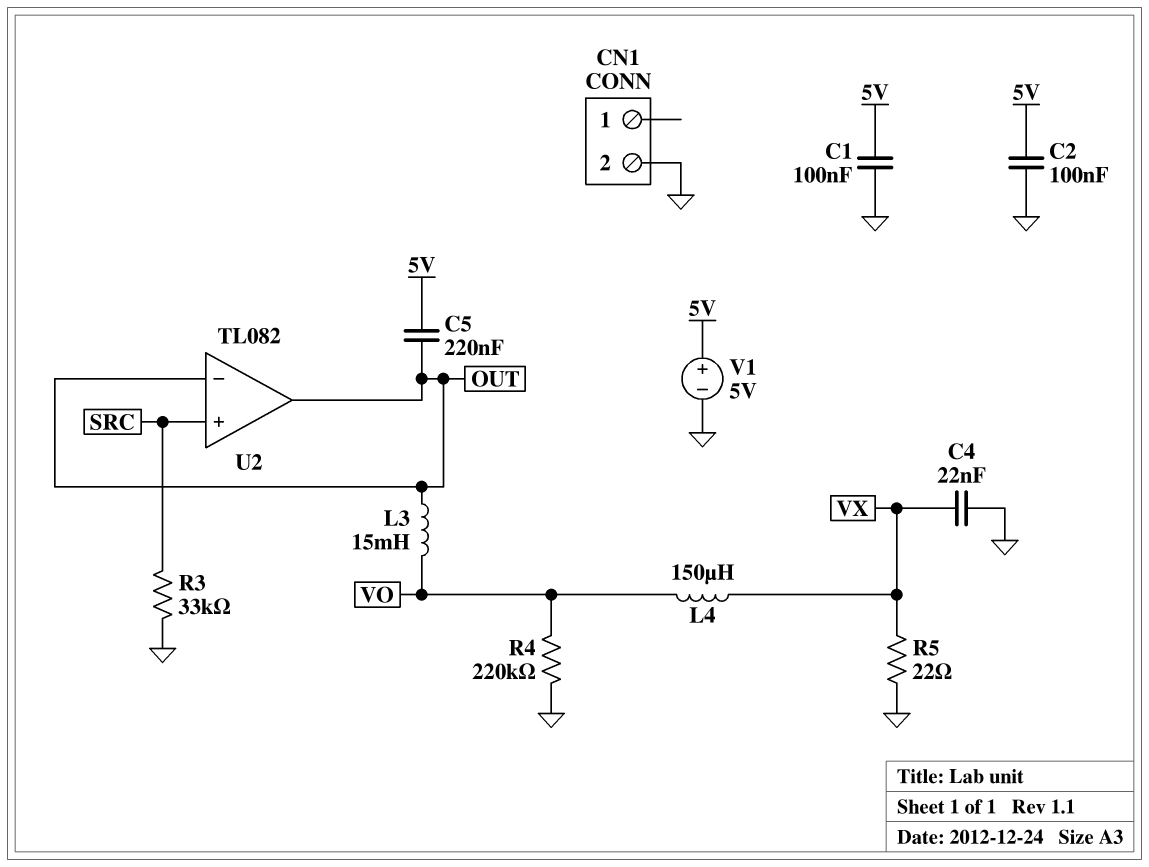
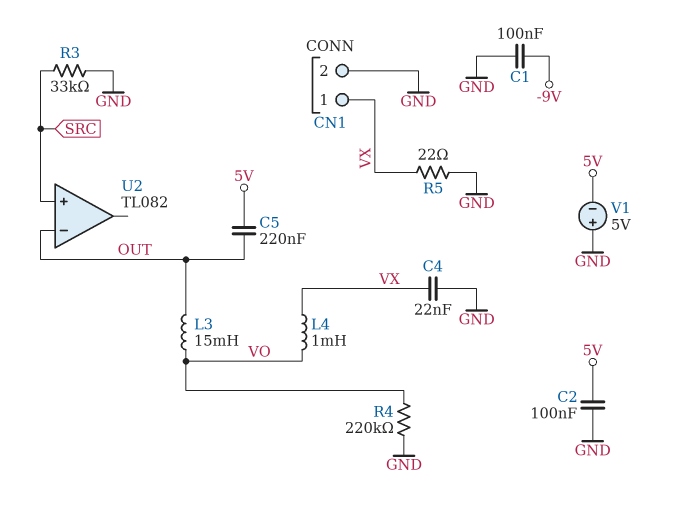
C1: 100nF (5V, GND) -> 100nF (-9V, GND)
CN1 pin 1: none -> VX
L4: 150uH (VO, VX) -> 1mH (VO, VX)
U2 pin out: OUT -> none
V1: 5V (plus 5V, minus GND) -> 5V (plus GND, minus 5V)

